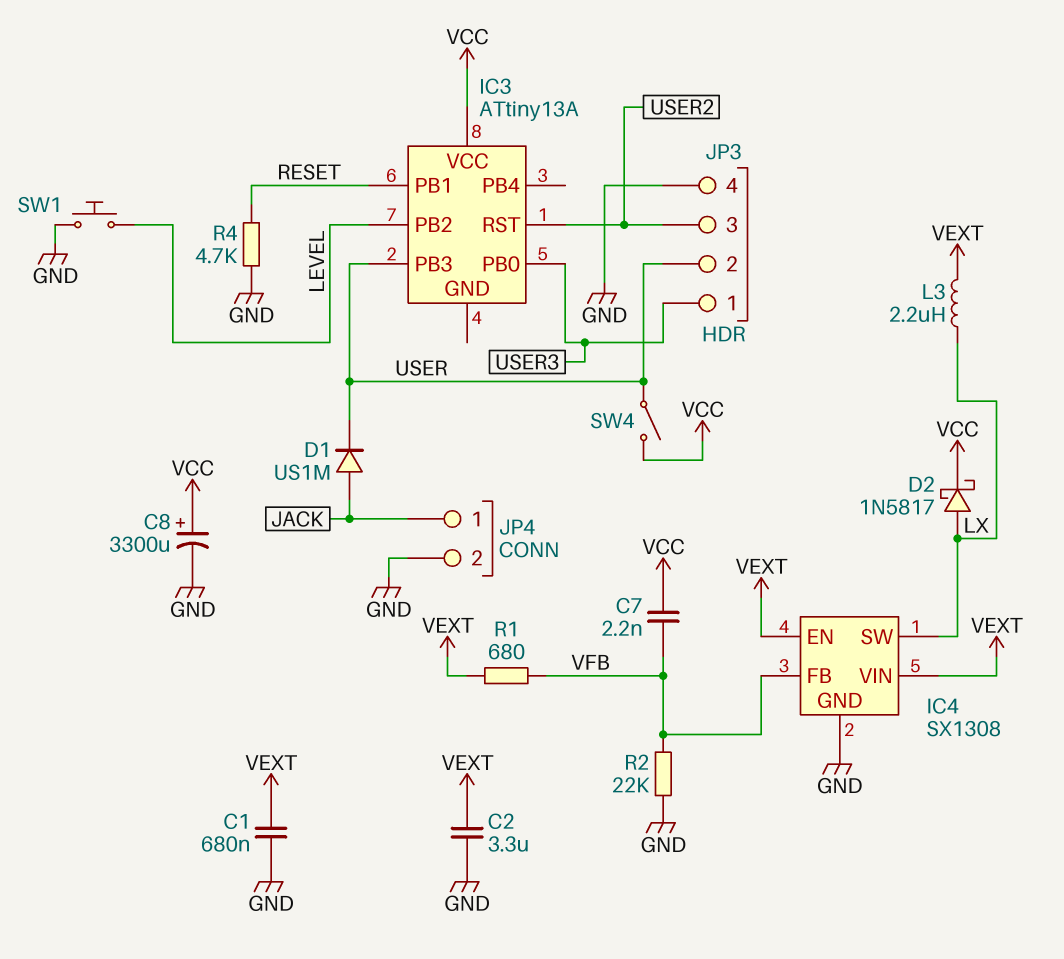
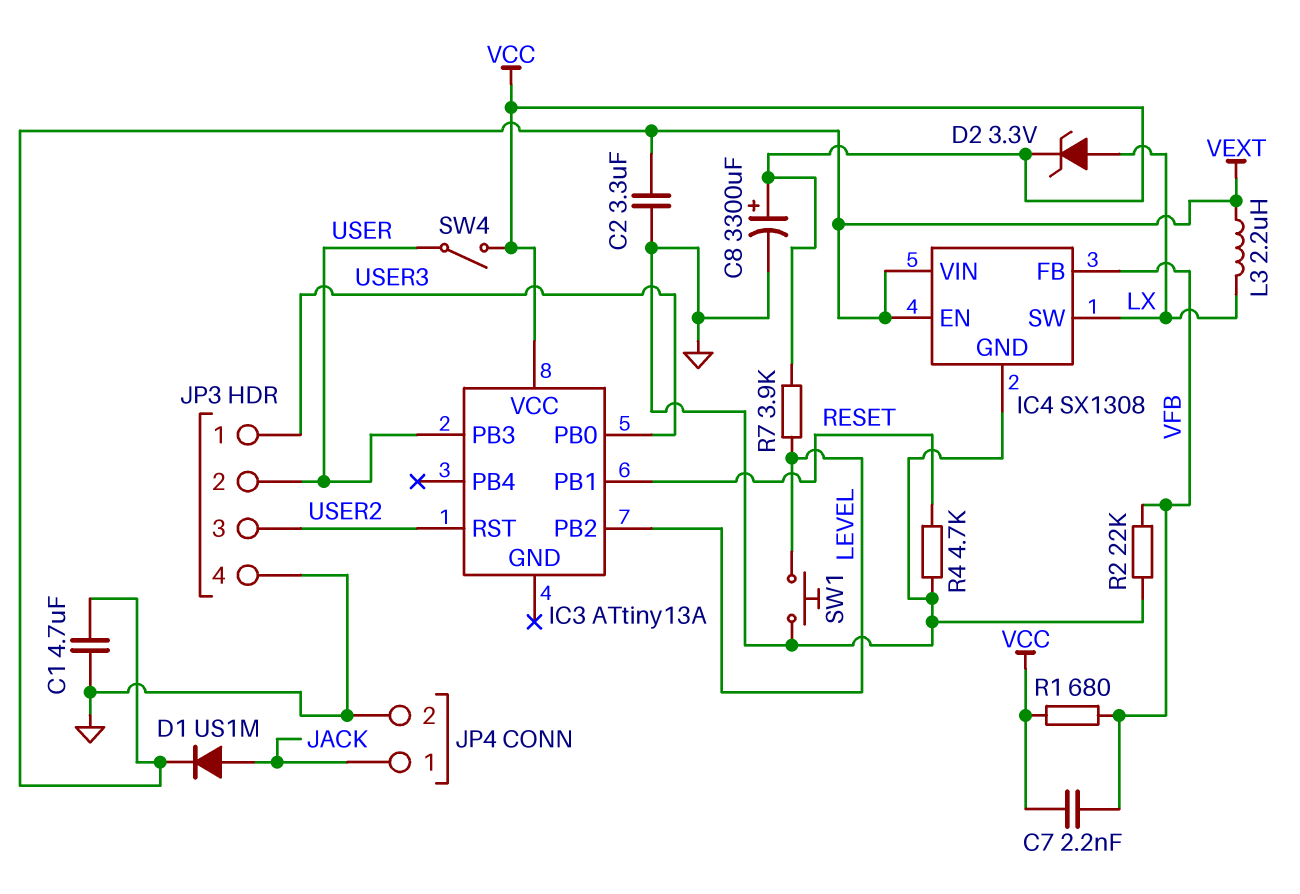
C1: 680nF (GND, VEXT) -> 4.7uF (GND, VEXT)
D1: diode US1M (A JACK, K USER) -> diode US1M (A JACK, K VEXT)
D2: schottky 1N5817 (A LX, K VCC) -> zener 3.3V (A LX, K VCC)
R1: 680 (VEXT, VFB) -> 680 (VCC, VFB)
R7: none -> 3.9k (LEVEL, VCC)

